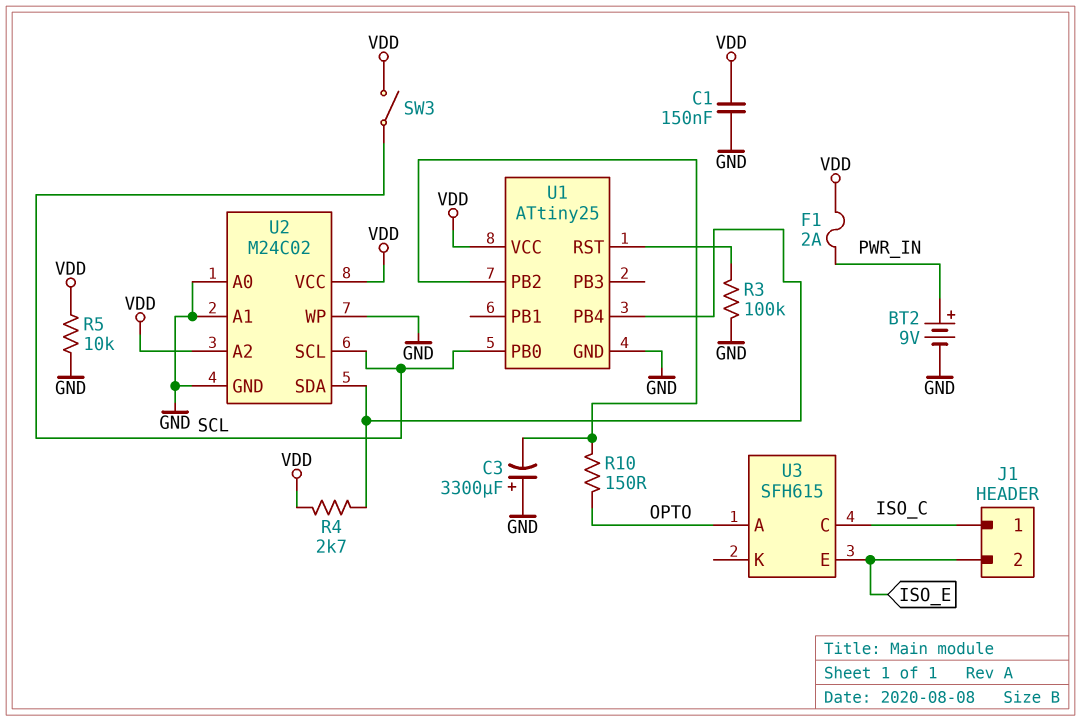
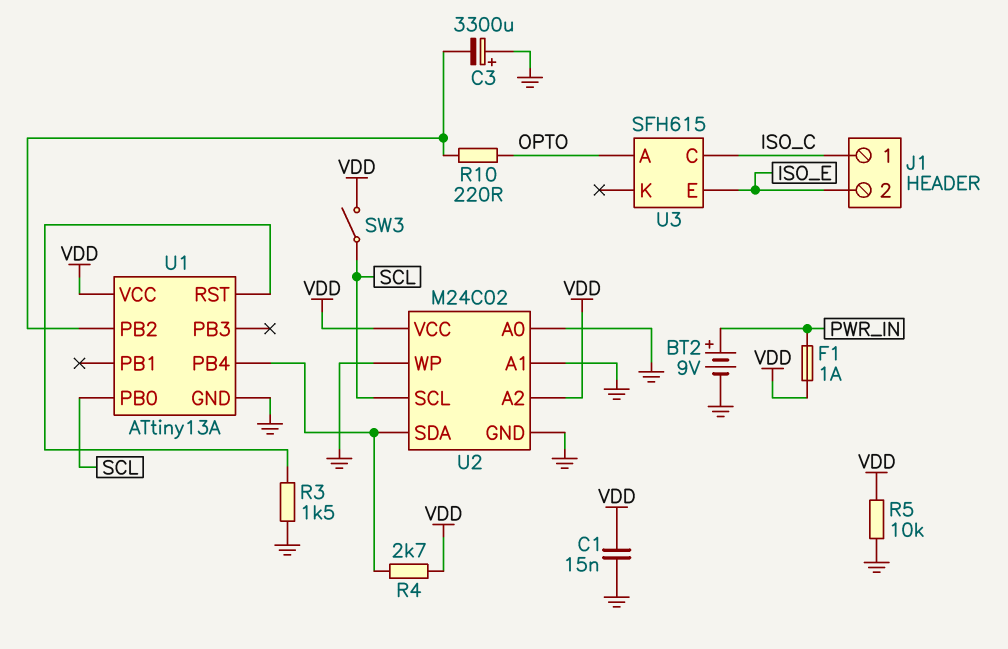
C1: 150nF (GND, VDD) -> 15nF (GND, VDD)
F1: 2A (PWR_IN, VDD) -> 1A (PWR_IN, VDD)
R3: 100k (GND, U1/RST) -> 1.5k (GND, U1/RST)
R10: 150 (OPTO, U1/PB2) -> 220 (OPTO, U1/PB2)
U1: ATtiny25 -> ATtiny13A

